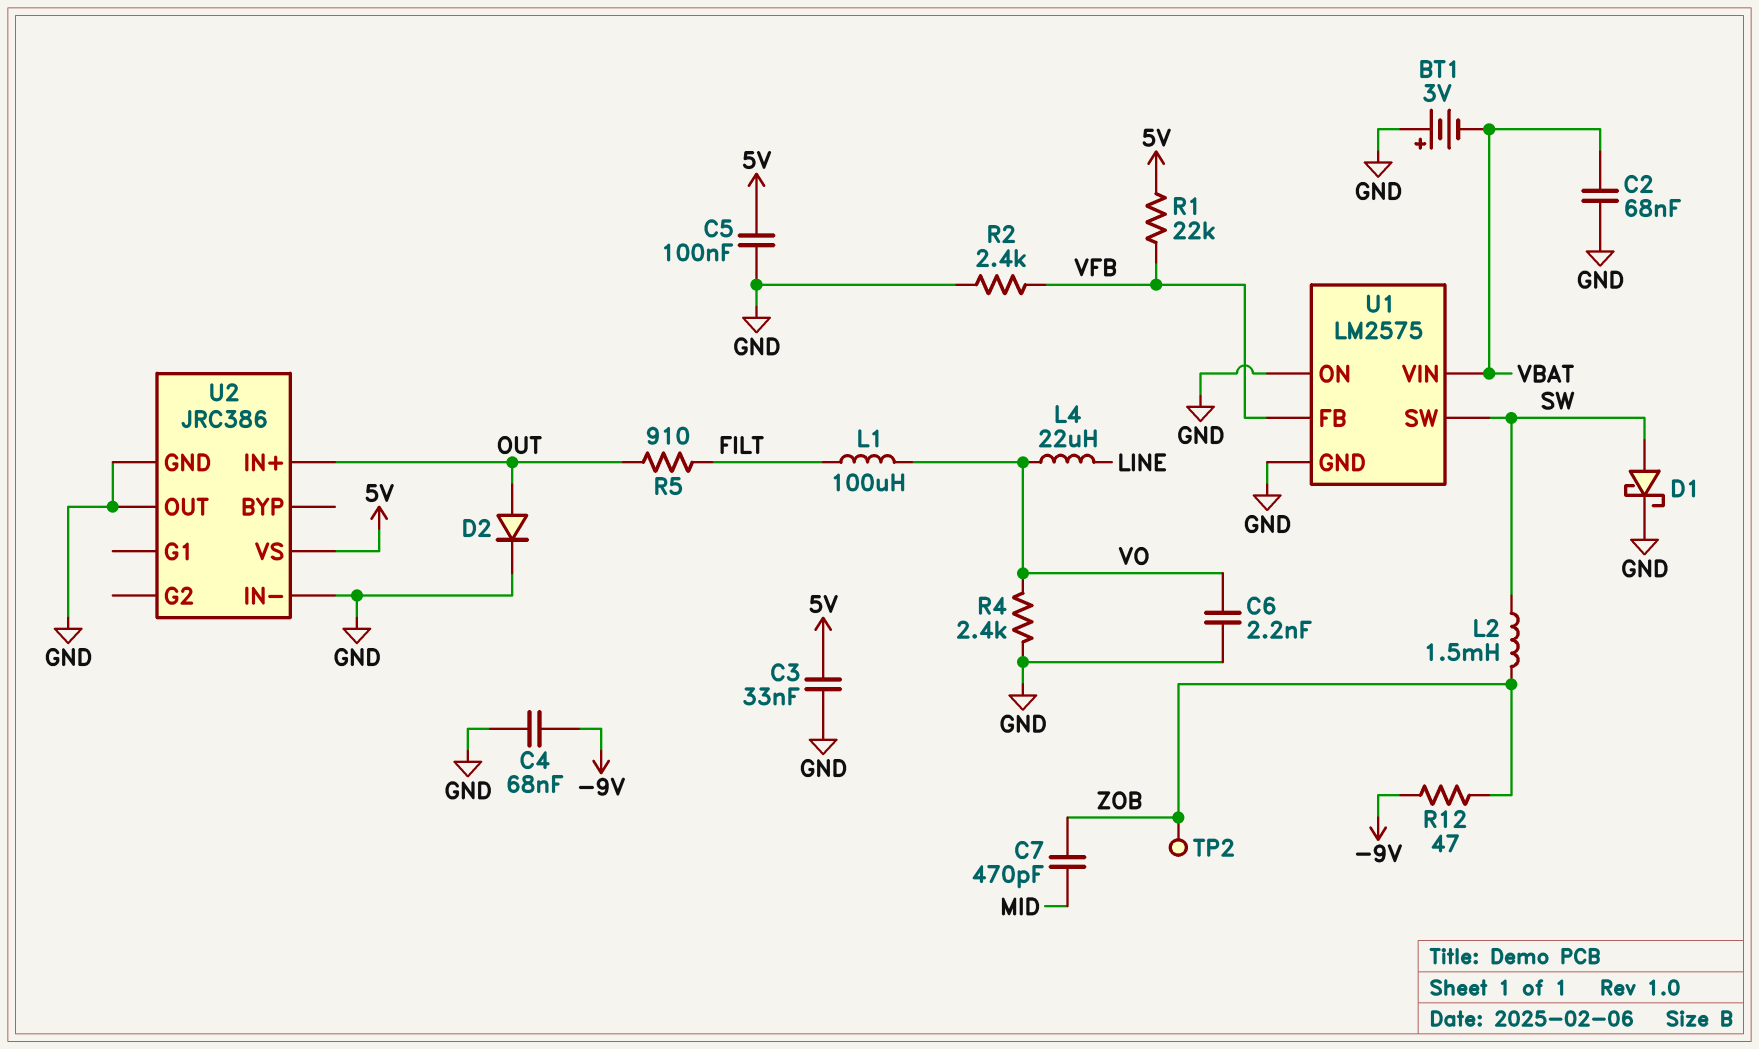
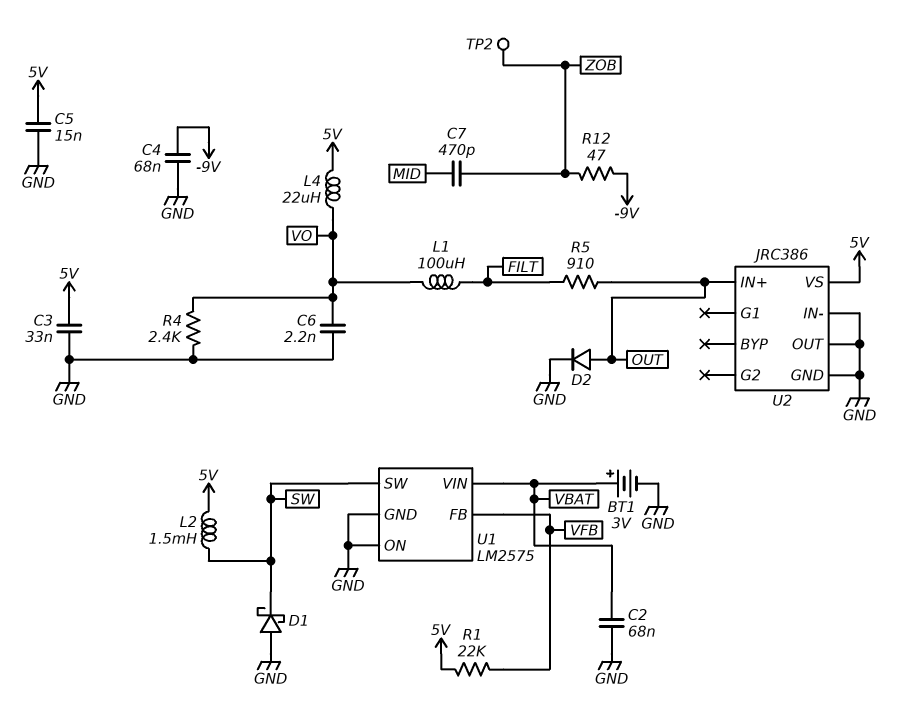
BT1: 3V (plus GND, minus VBAT) -> 3V (plus VBAT, minus GND)
C5: 100nF (5V, GND) -> 15nF (5V, GND)
D1: schottky (A SW, K GND) -> schottky (A GND, K SW)
L2: 1.5mH (SW, ZOB) -> 1.5mH (5V, SW)
L4: 22uH (LINE, VO) -> 22uH (5V, VO)
R2: 2.4k (GND, VFB) -> none

